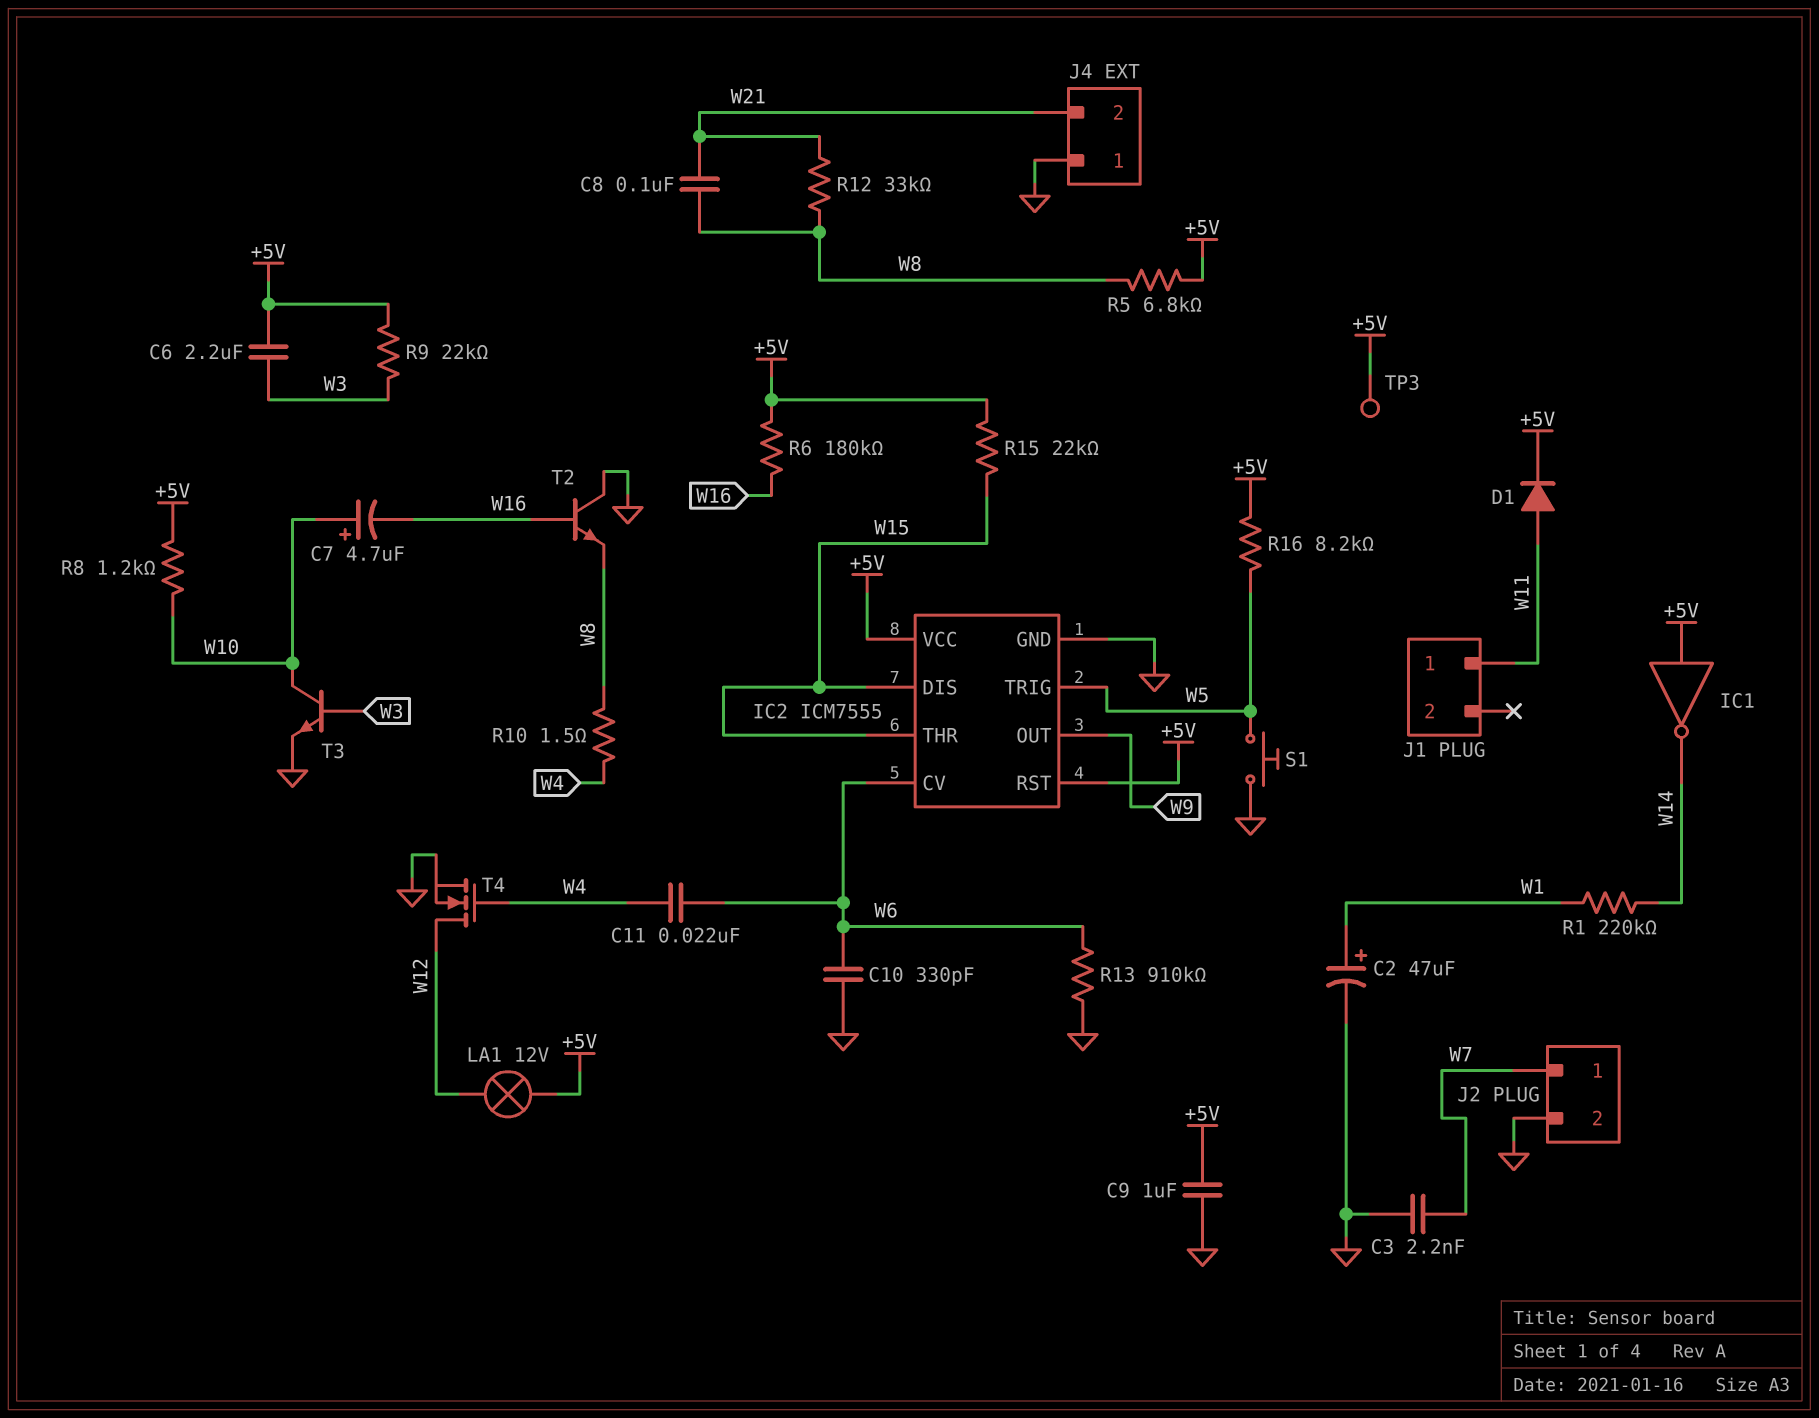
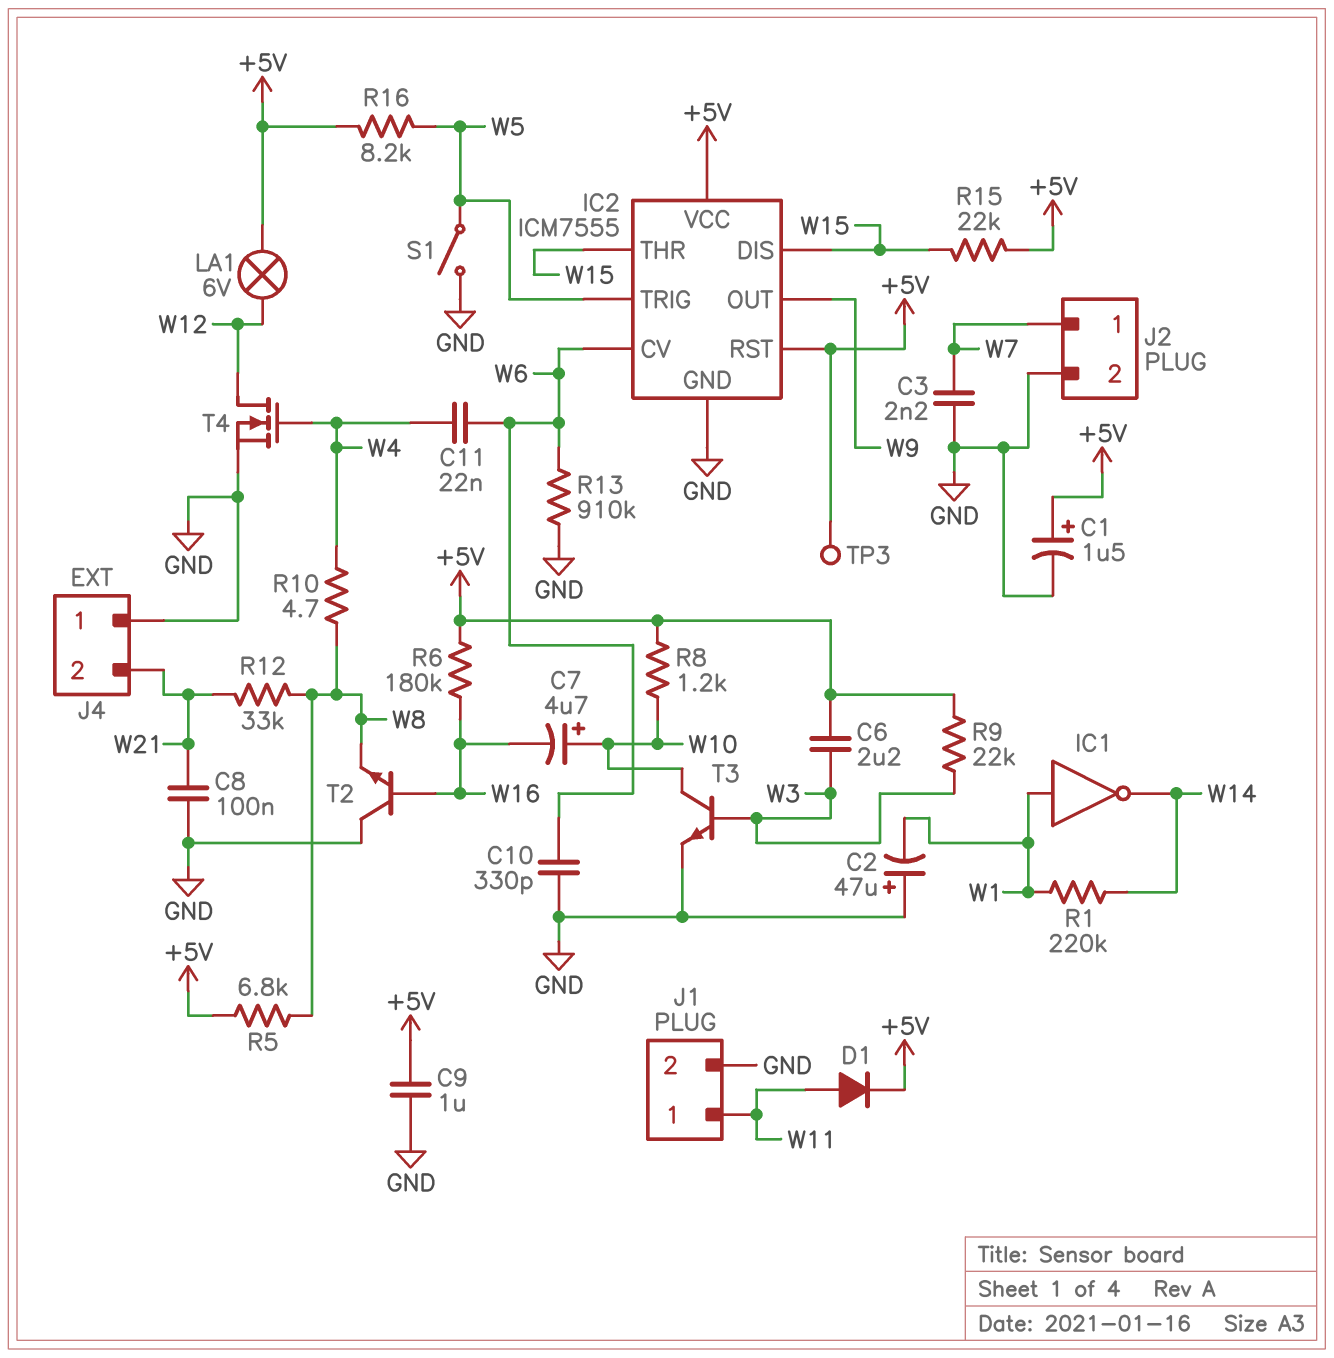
C1: none -> 1.5uF (plus +5V, minus GND)
C2: 47uF (plus W1, minus GND) -> 47uF (plus GND, minus W1)
C8: 100nF (W8, W21) -> 100nF (GND, W21)
IC1: NOT (in +5V, out W14) -> NOT (in W1, out W14)
J1 pin 2: none -> GND
LA1: lamp 12V (+5V, W12) -> lamp 6V (+5V, W12)
R10: 1.5 (W4, W8) -> 4.7 (W4, W8)
S1: button (GND, W5) -> switch (GND, W5)

